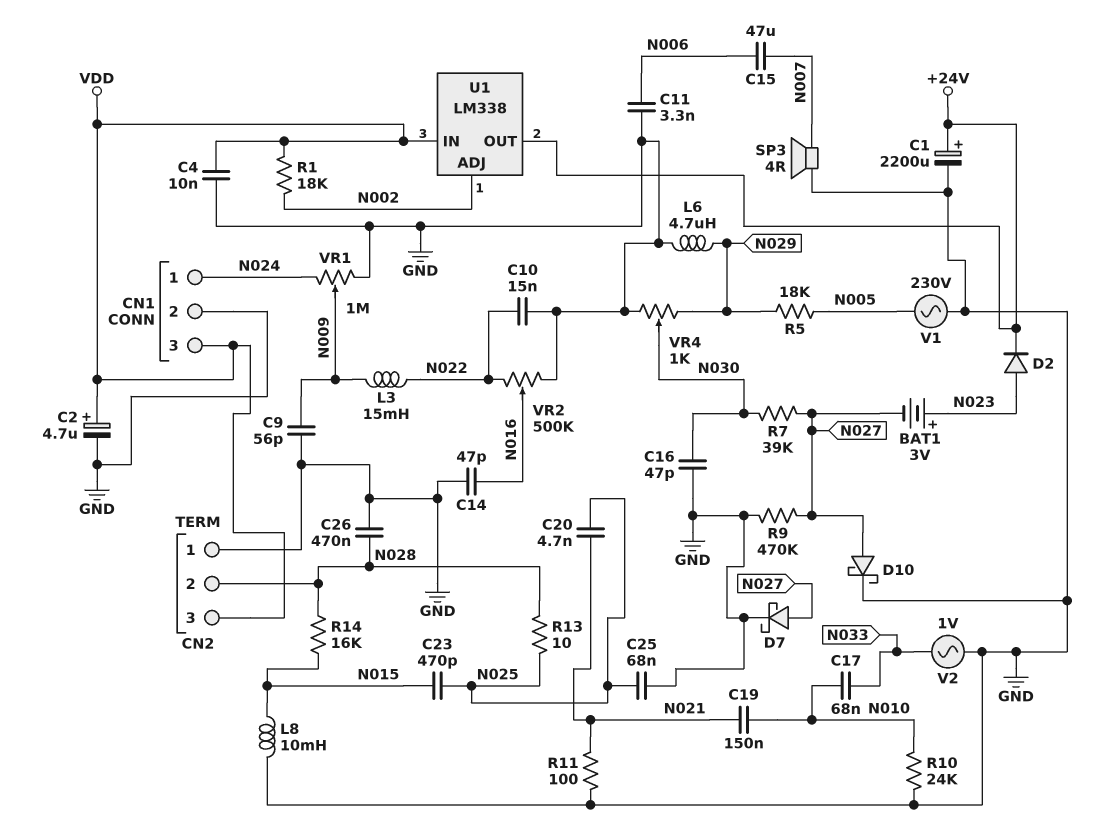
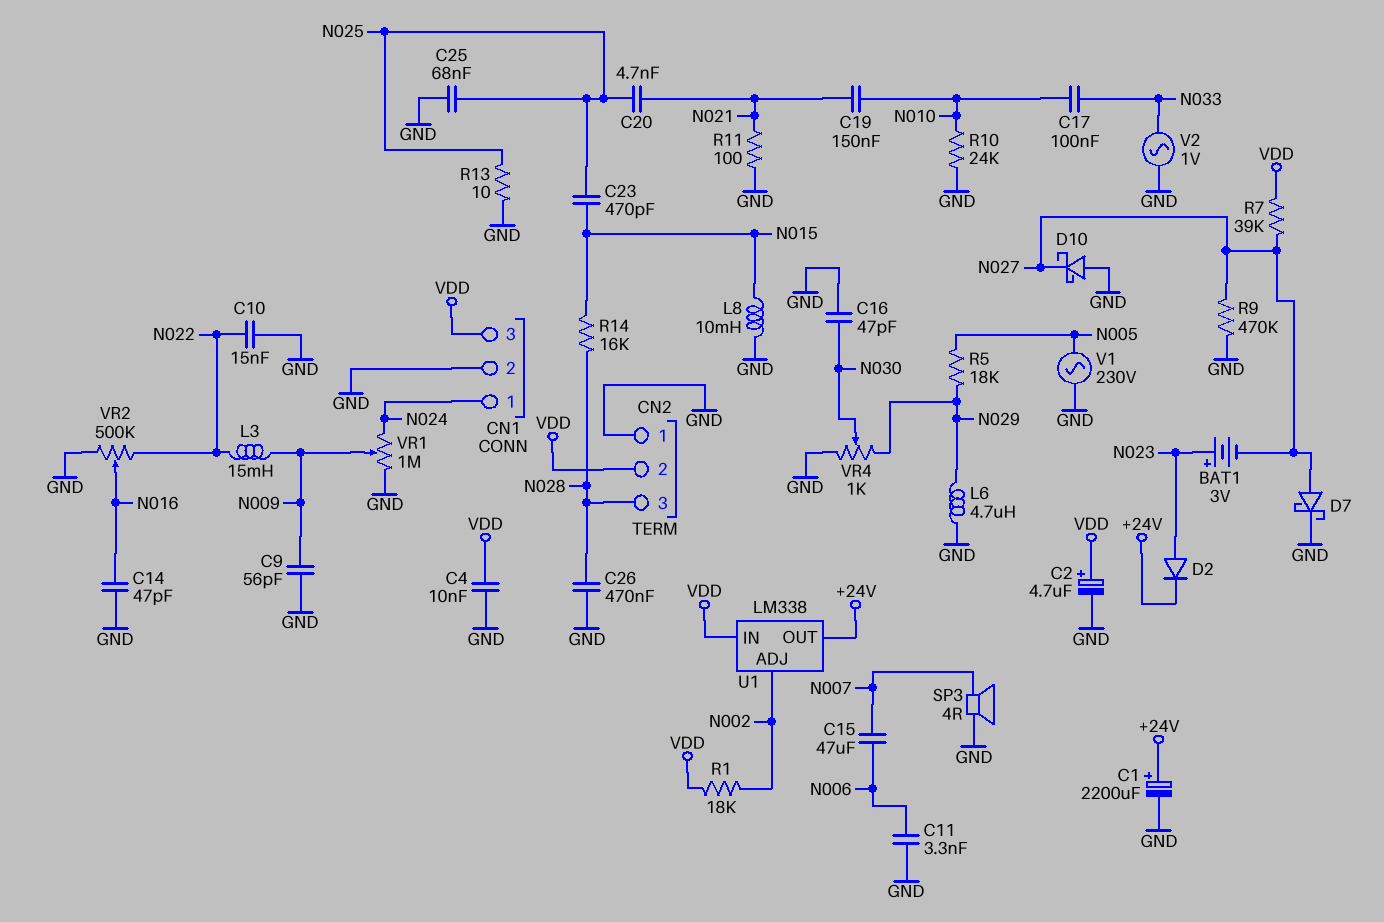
C17: 68nF (N010, N033) -> 100nF (N010, N033)
CN2 pin 2: N028 -> VDD
CN2 pin 3: VDD -> N028
D10: schottky (A N027, K GND) -> schottky (A GND, K N027)
R7: 39k (N027, N030) -> 39k (N027, VDD)
R13: 10 (N025, N028) -> 10 (GND, N025)

